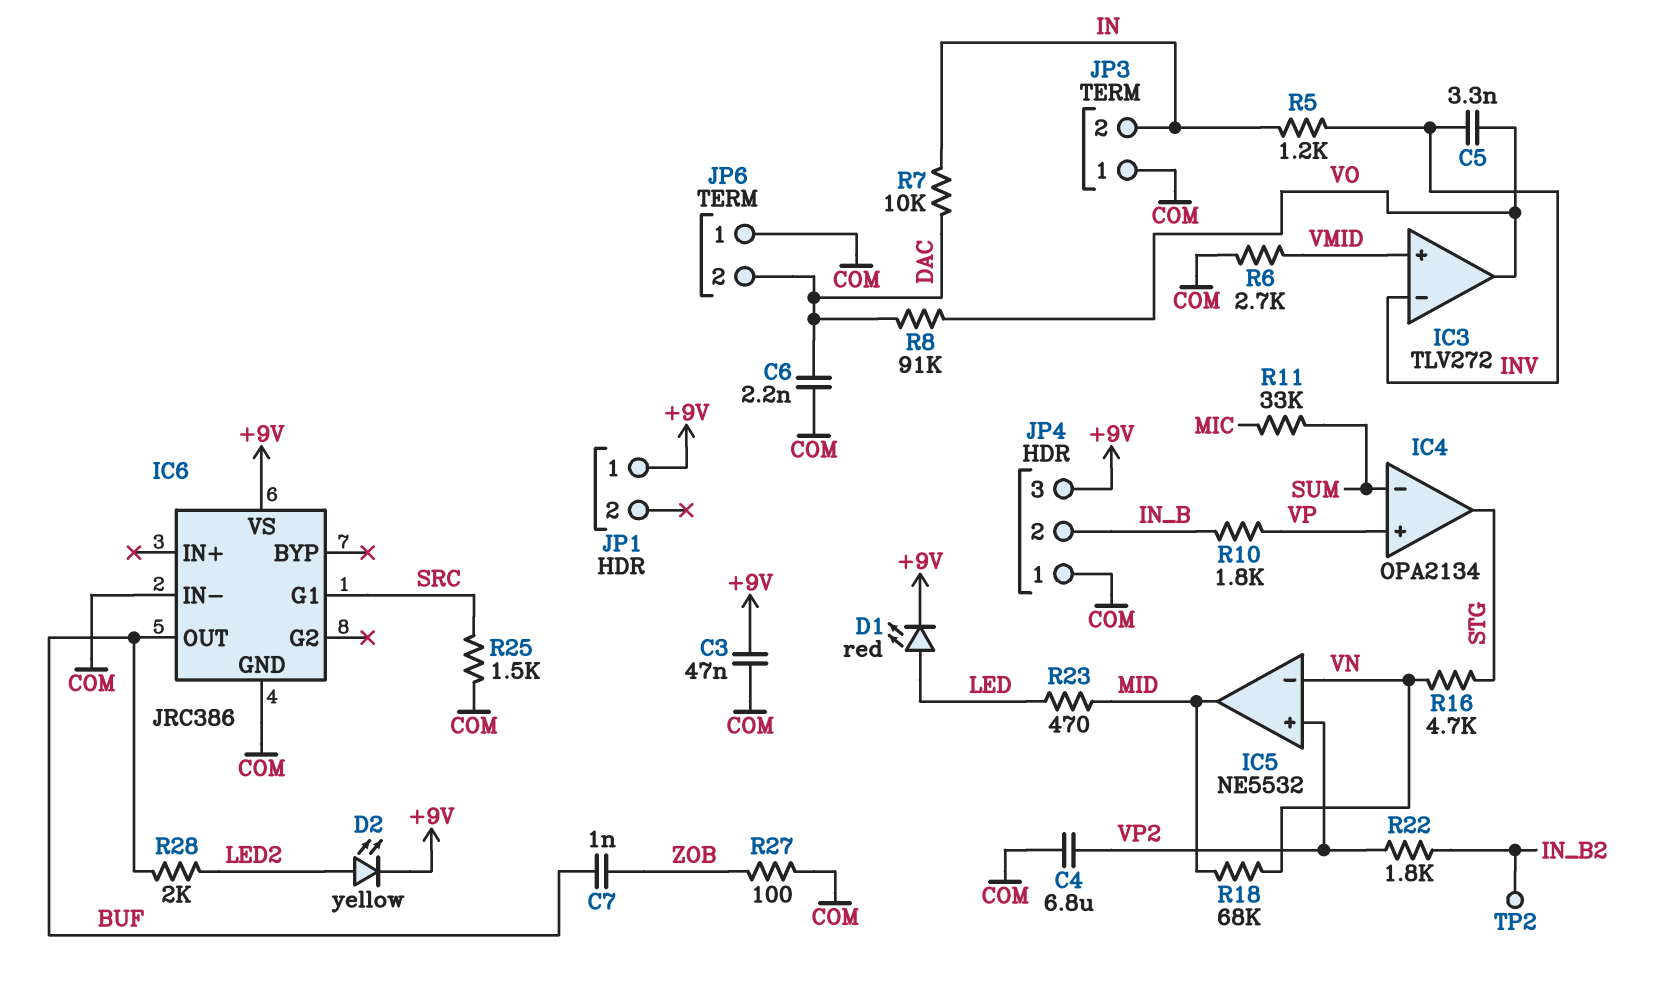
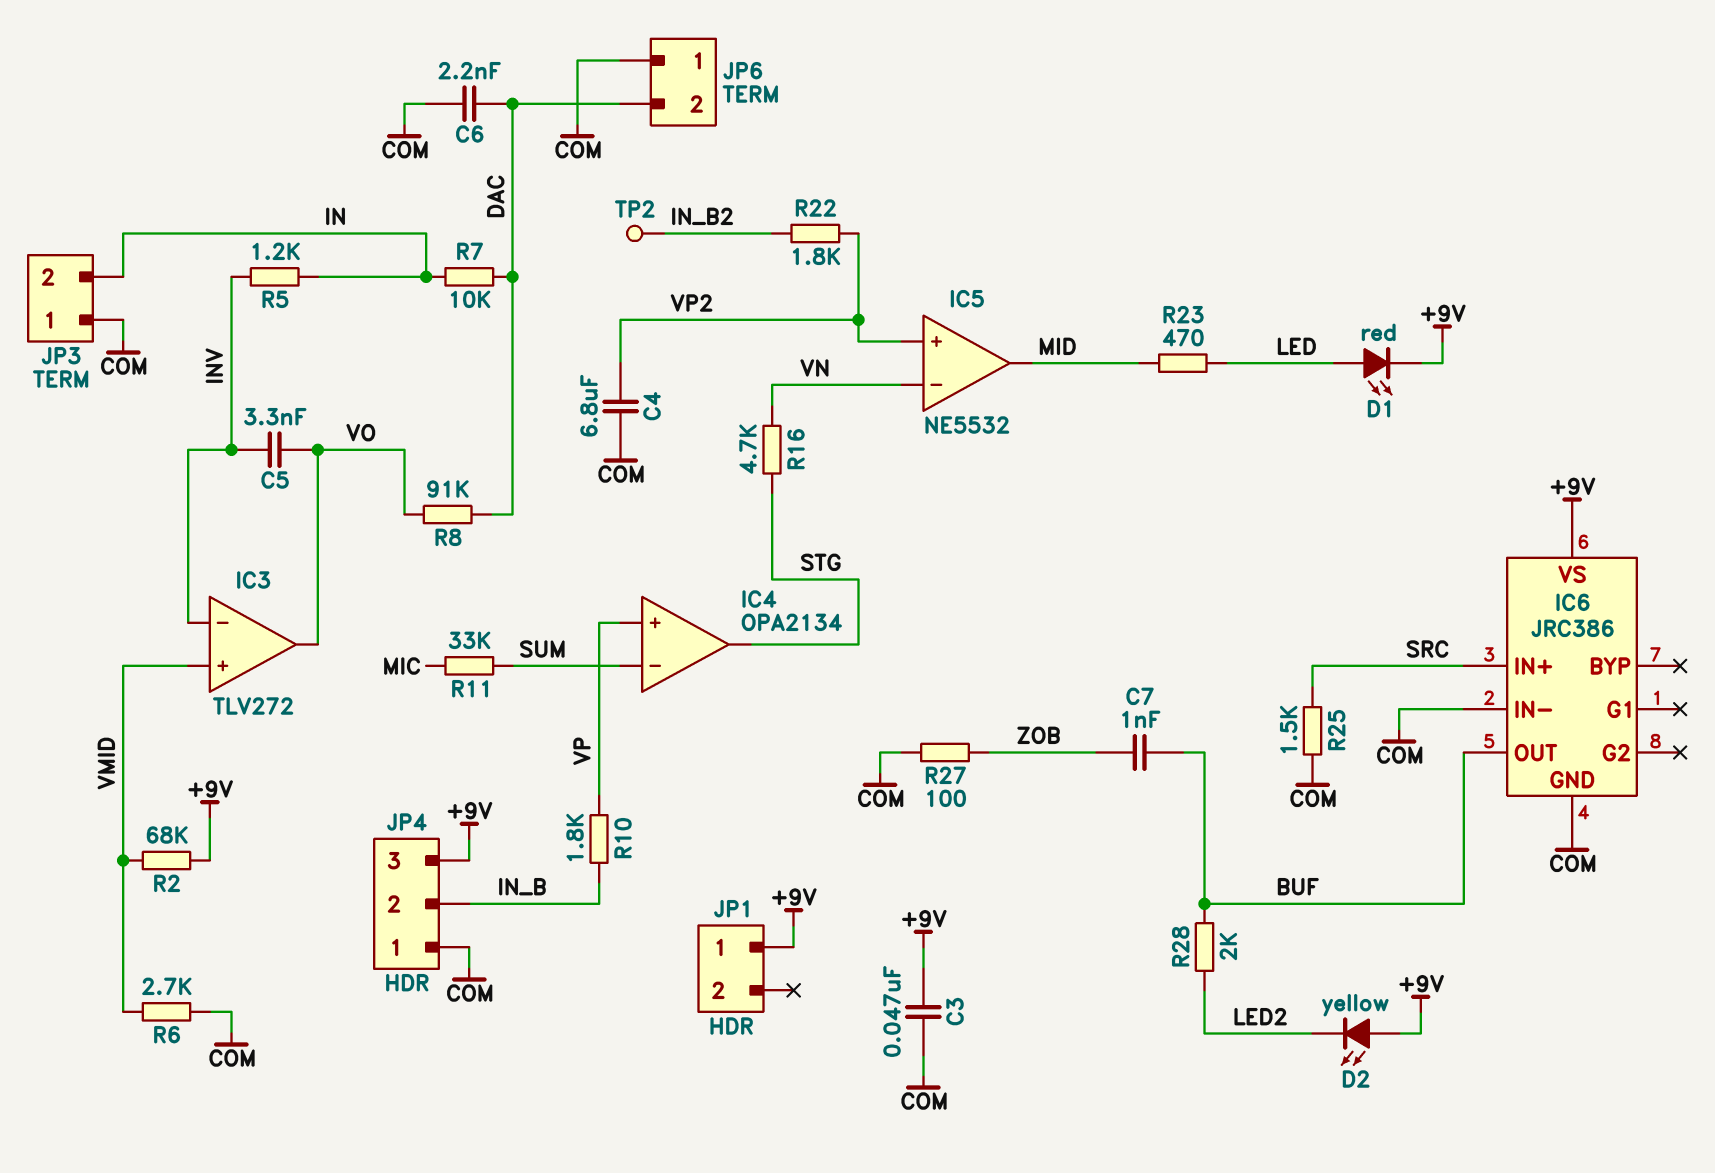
D2: LED yellow (A LED2, K +9V) -> LED yellow (A +9V, K LED2)
IC6 pin G1: SRC -> none
IC6 pin IN+: none -> SRC
R2: none -> 68k (+9V, VMID)
R18: 68k (MID, VN) -> none

